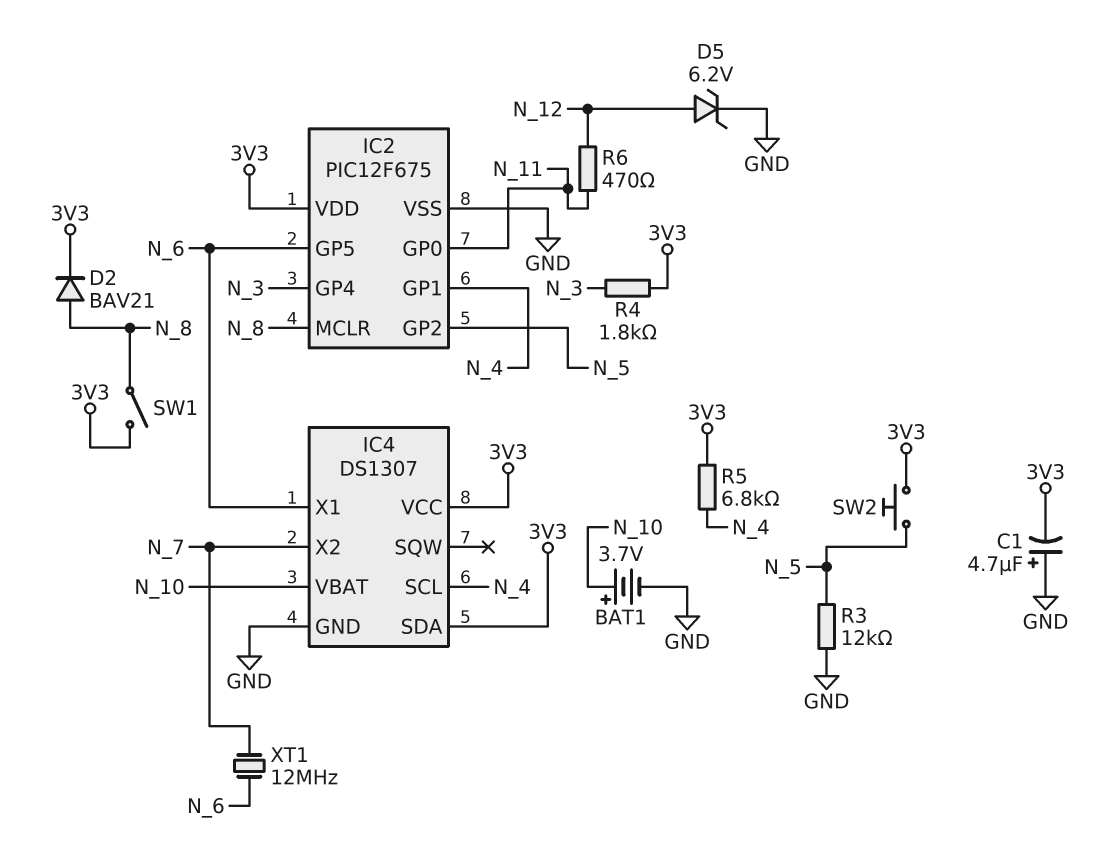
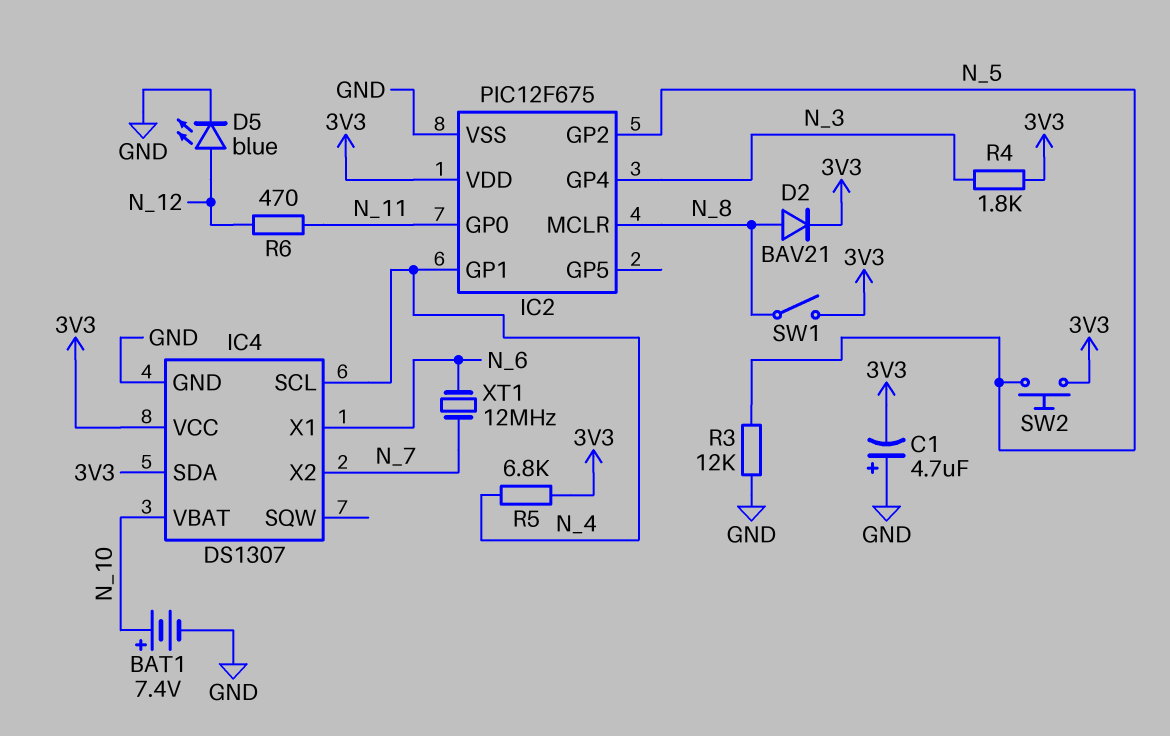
BAT1: 3.7V (plus N_10, minus GND) -> 7.4V (plus N_10, minus GND)
D5: zener 6.2V (A N_12, K GND) -> LED blue (A N_12, K GND)
IC2 pin GP5: N_6 -> none

